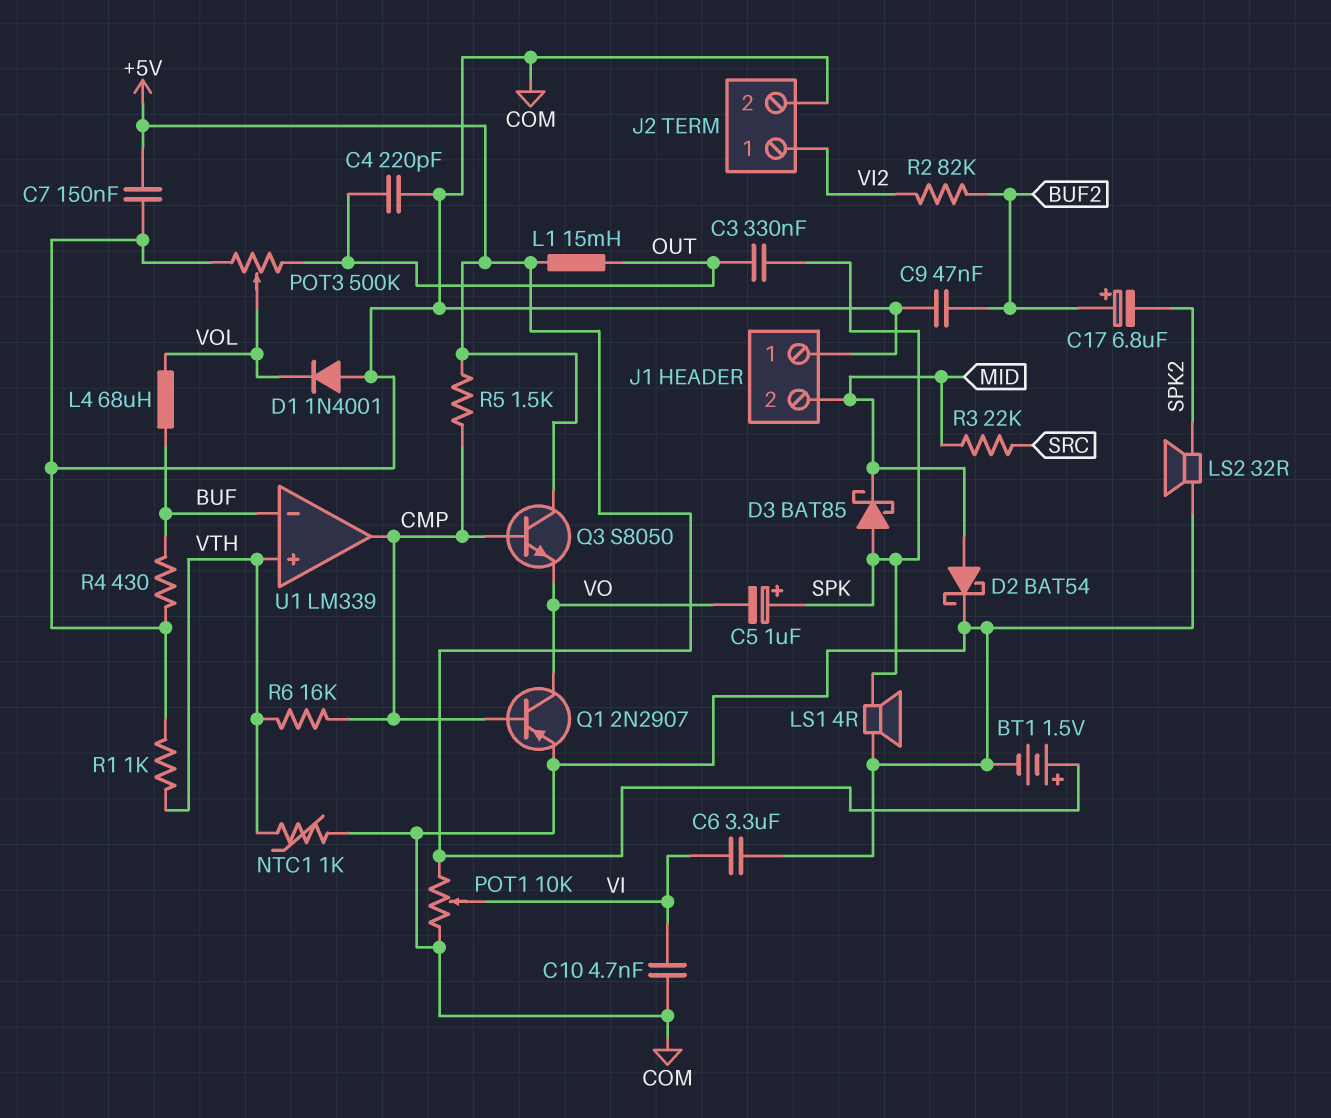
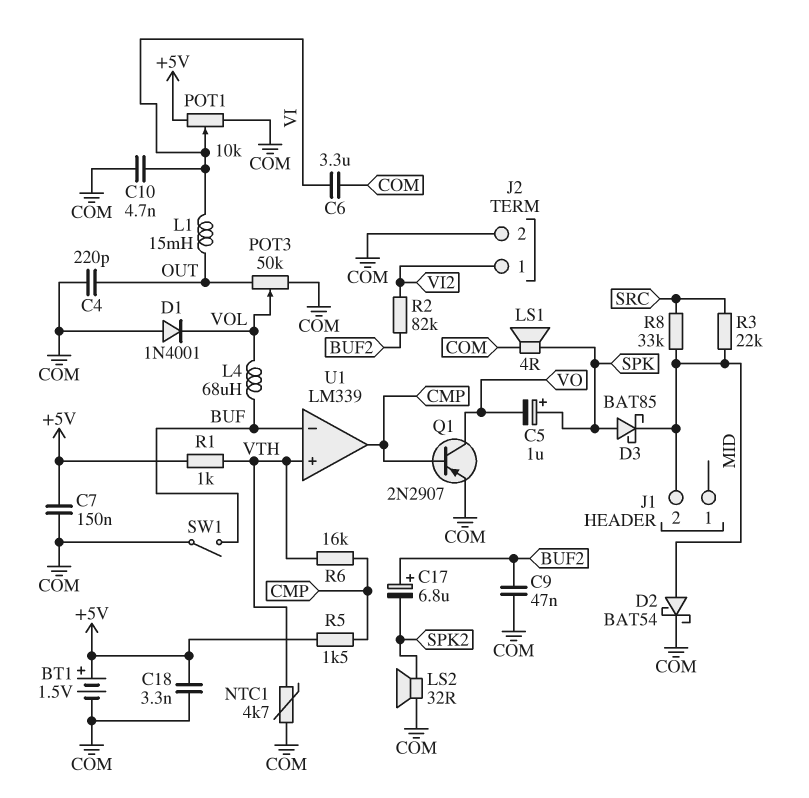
C3: 330nF (OUT, SPK) -> none
C18: none -> 3.3nF (+5V, COM)
J1 pin 1: COM -> none
L1: 15mH (+5V, OUT) -> 15mH (OUT, VI)
NTC1: 1k (COM, VTH) -> 4.7k (COM, VTH)
POT3: 500k (COM, OUT, wiper VOL) -> 50k (COM, OUT, wiper VOL)
Q3: NPN S8050 (B CMP, C +5V, E VO) -> none
R1: 1k (COM, VTH) -> 1k (+5V, VTH)
R4: 430 (BUF, COM) -> none
R8: none -> 33k (MID, SRC)
SW1: none -> switch (BUF, COM)

